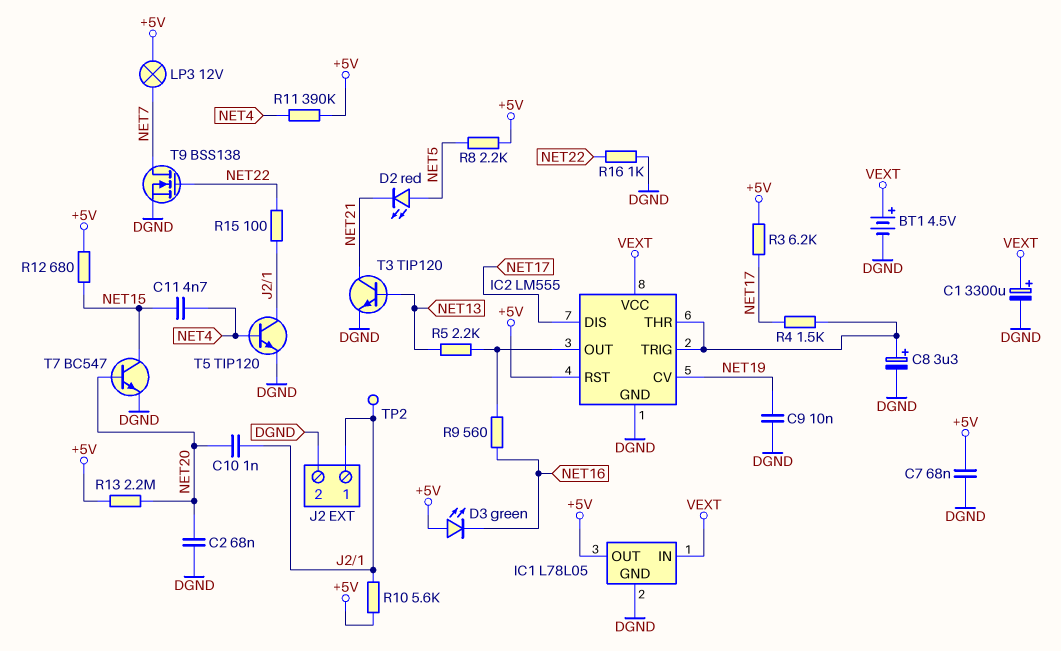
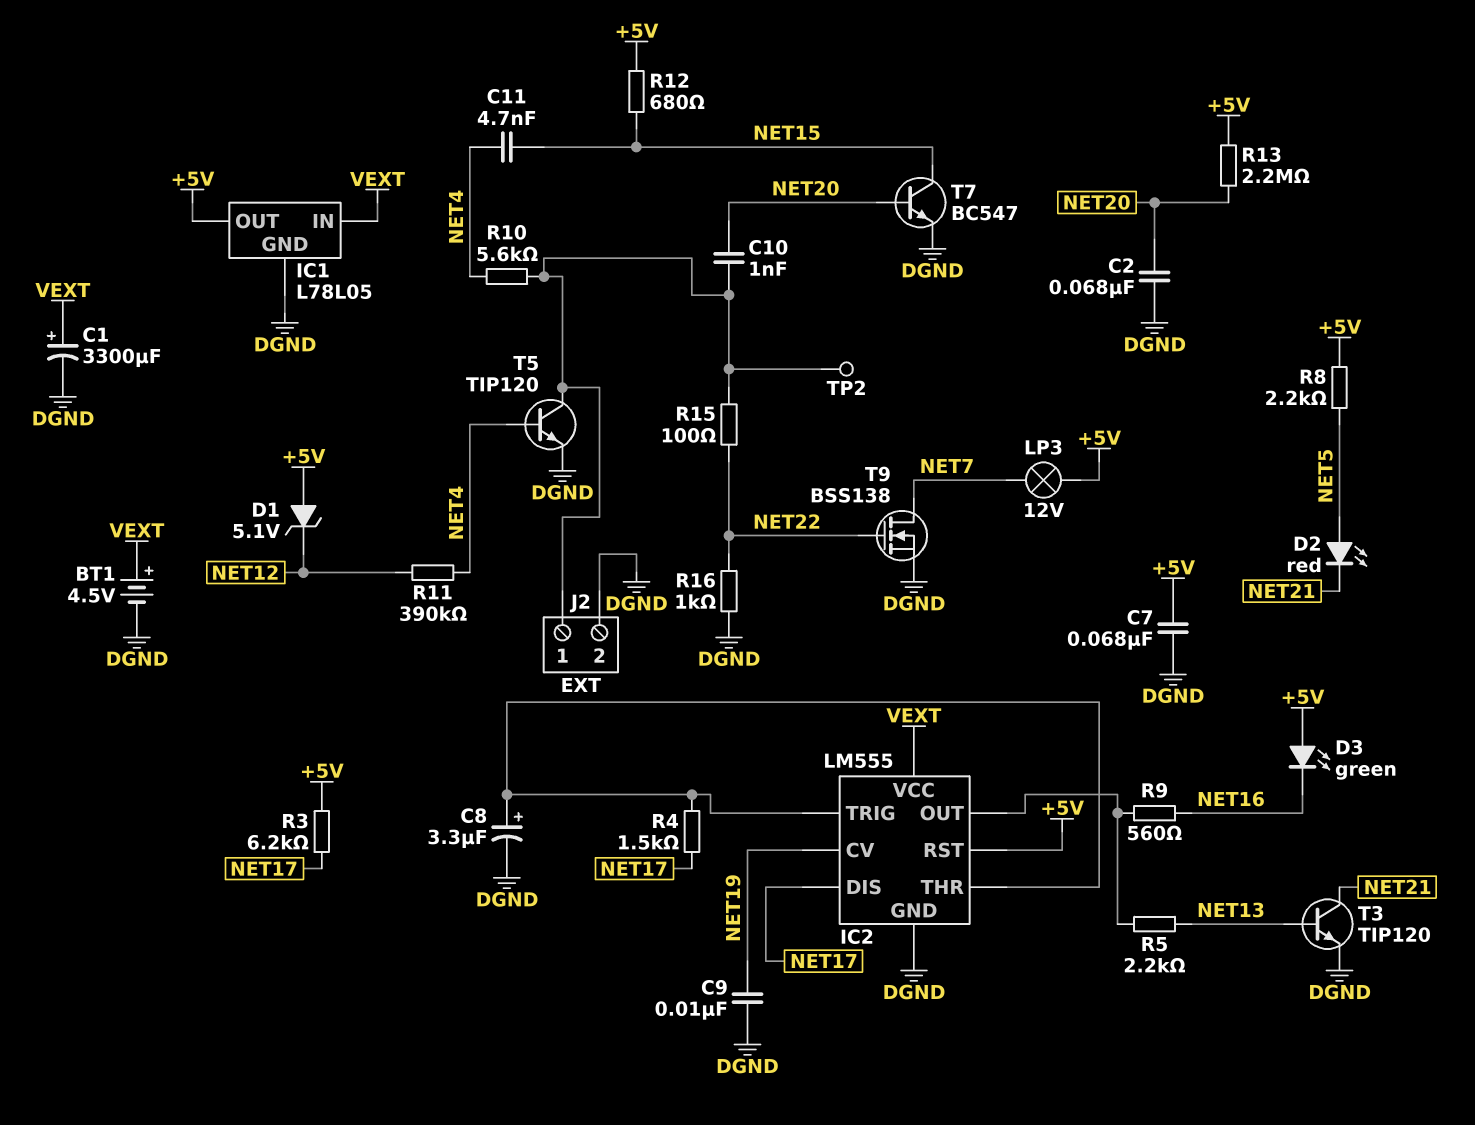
D1: none -> zener 5.1V (A +5V, K NET12)
R10: 5.6k (+5V, J2/1) -> 5.6k (J2/1, NET4)
R11: 390k (+5V, NET4) -> 390k (NET4, NET12)

